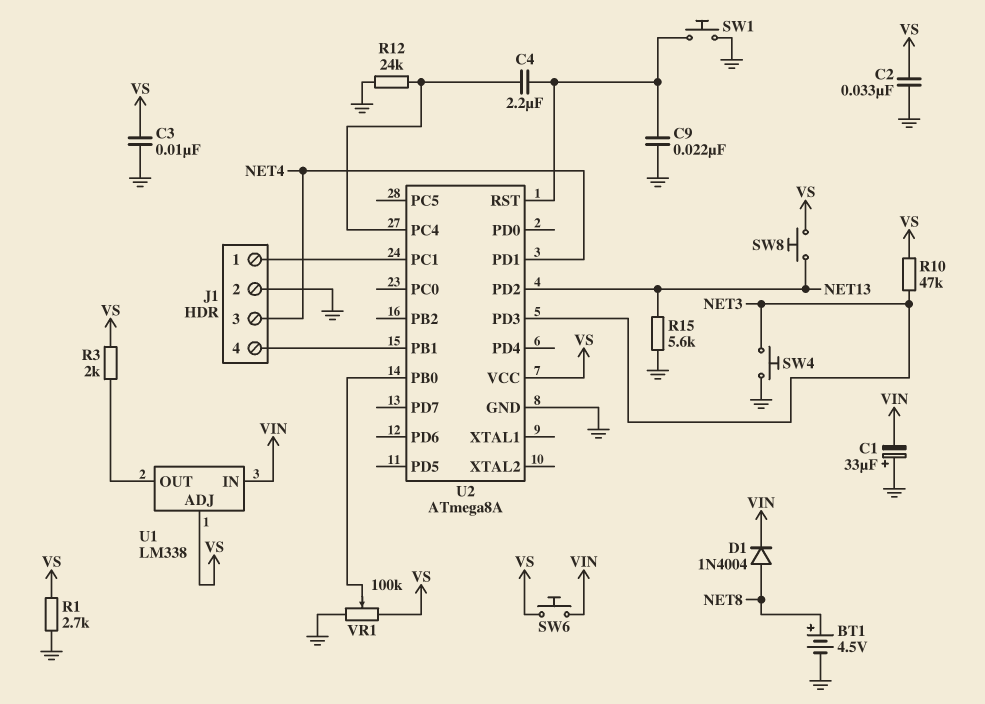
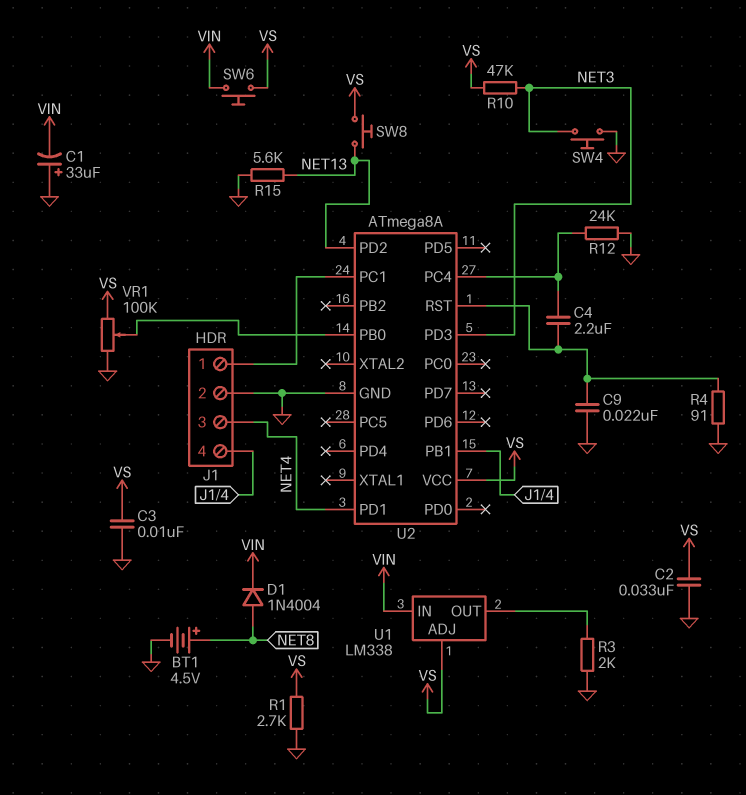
R3: 2k (U1/OUT, VS) -> 2k (GND, U1/OUT)
R4: none -> 91 (GND, U2/RST)
SW1: button (GND, U2/RST) -> none

